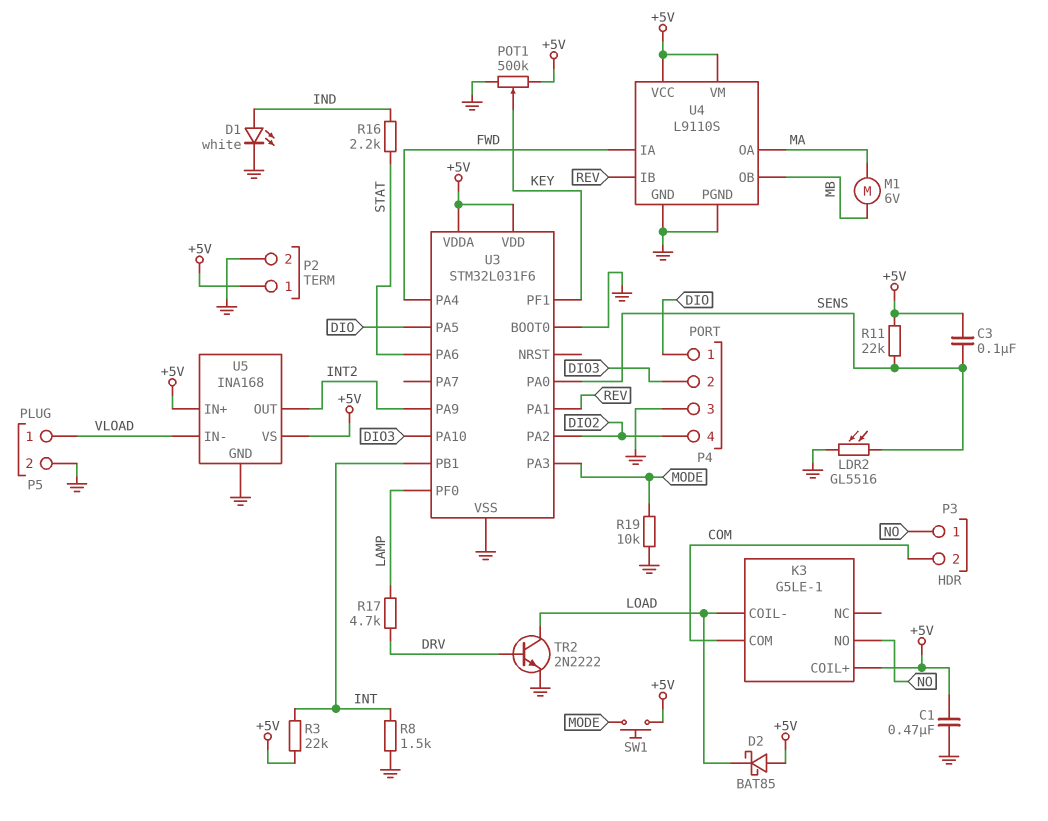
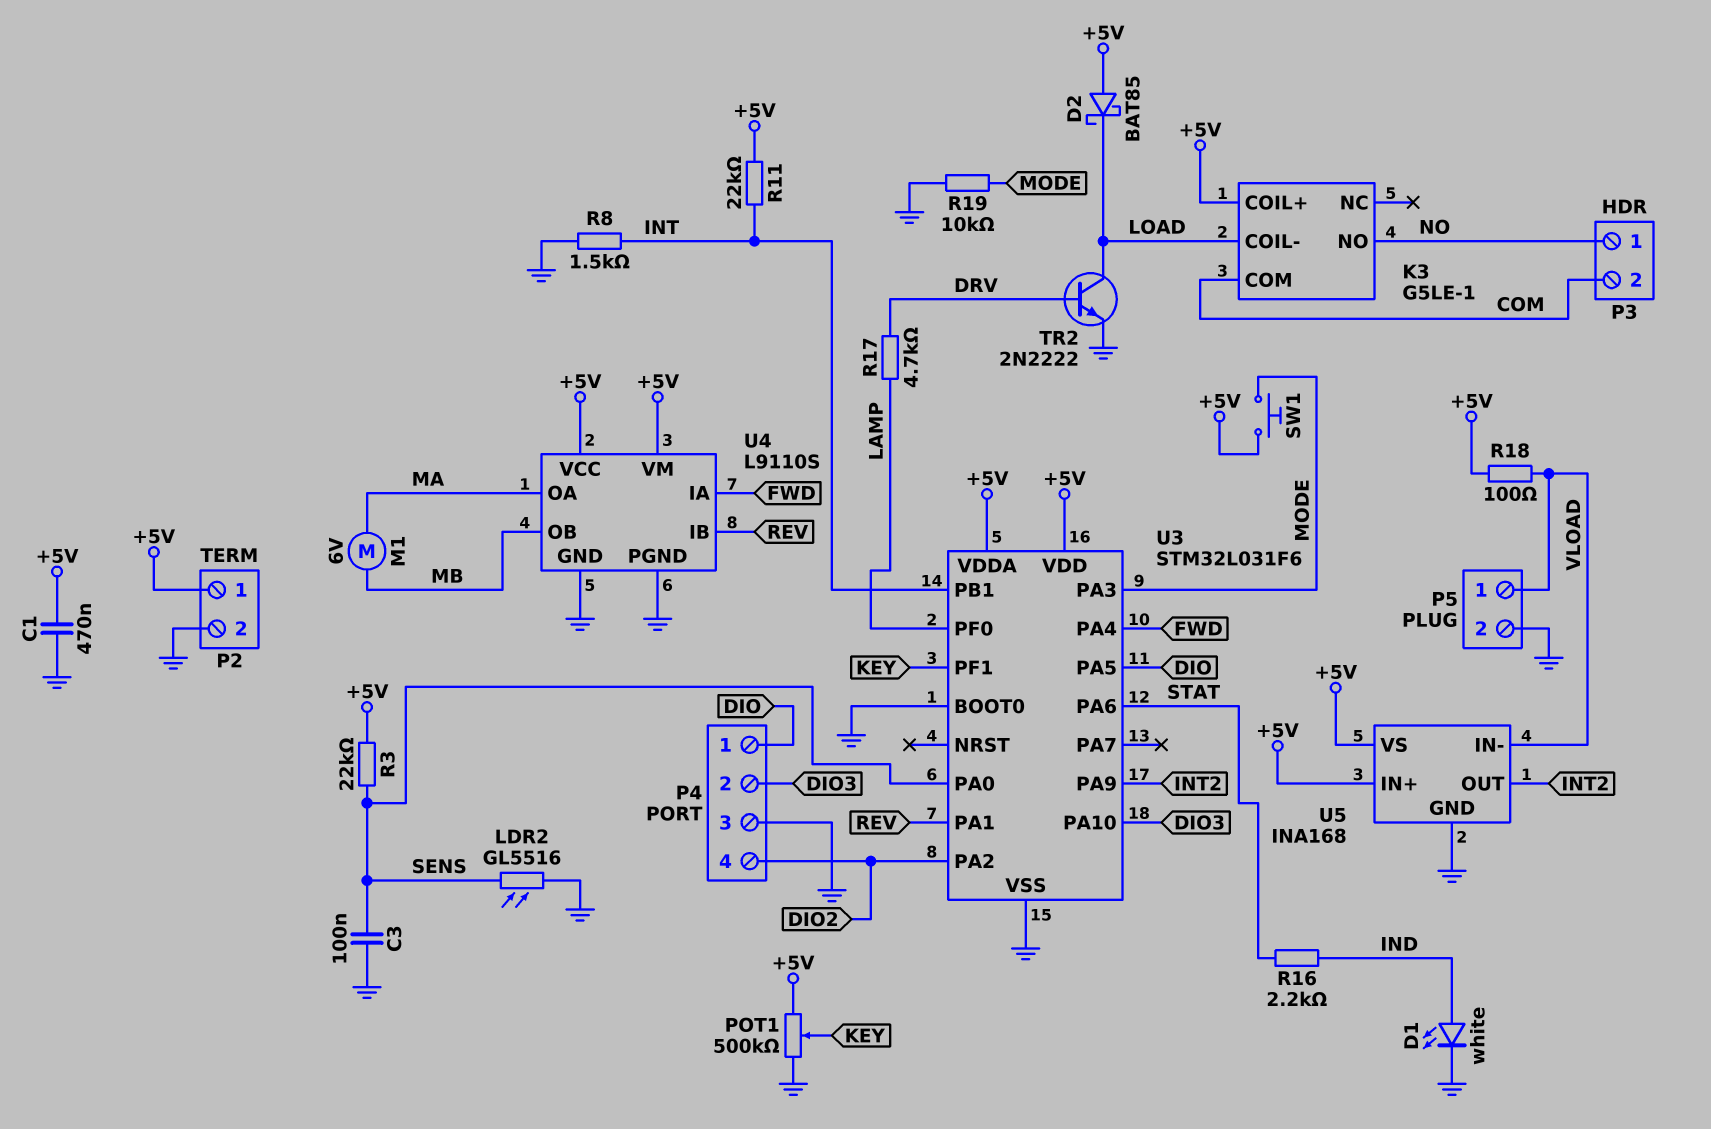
C3: 100nF (+5V, SENS) -> 100nF (GND, SENS)
R3: 22k (+5V, INT) -> 22k (+5V, SENS)
R11: 22k (+5V, SENS) -> 22k (+5V, INT)
R18: none -> 100 (+5V, VLOAD)

